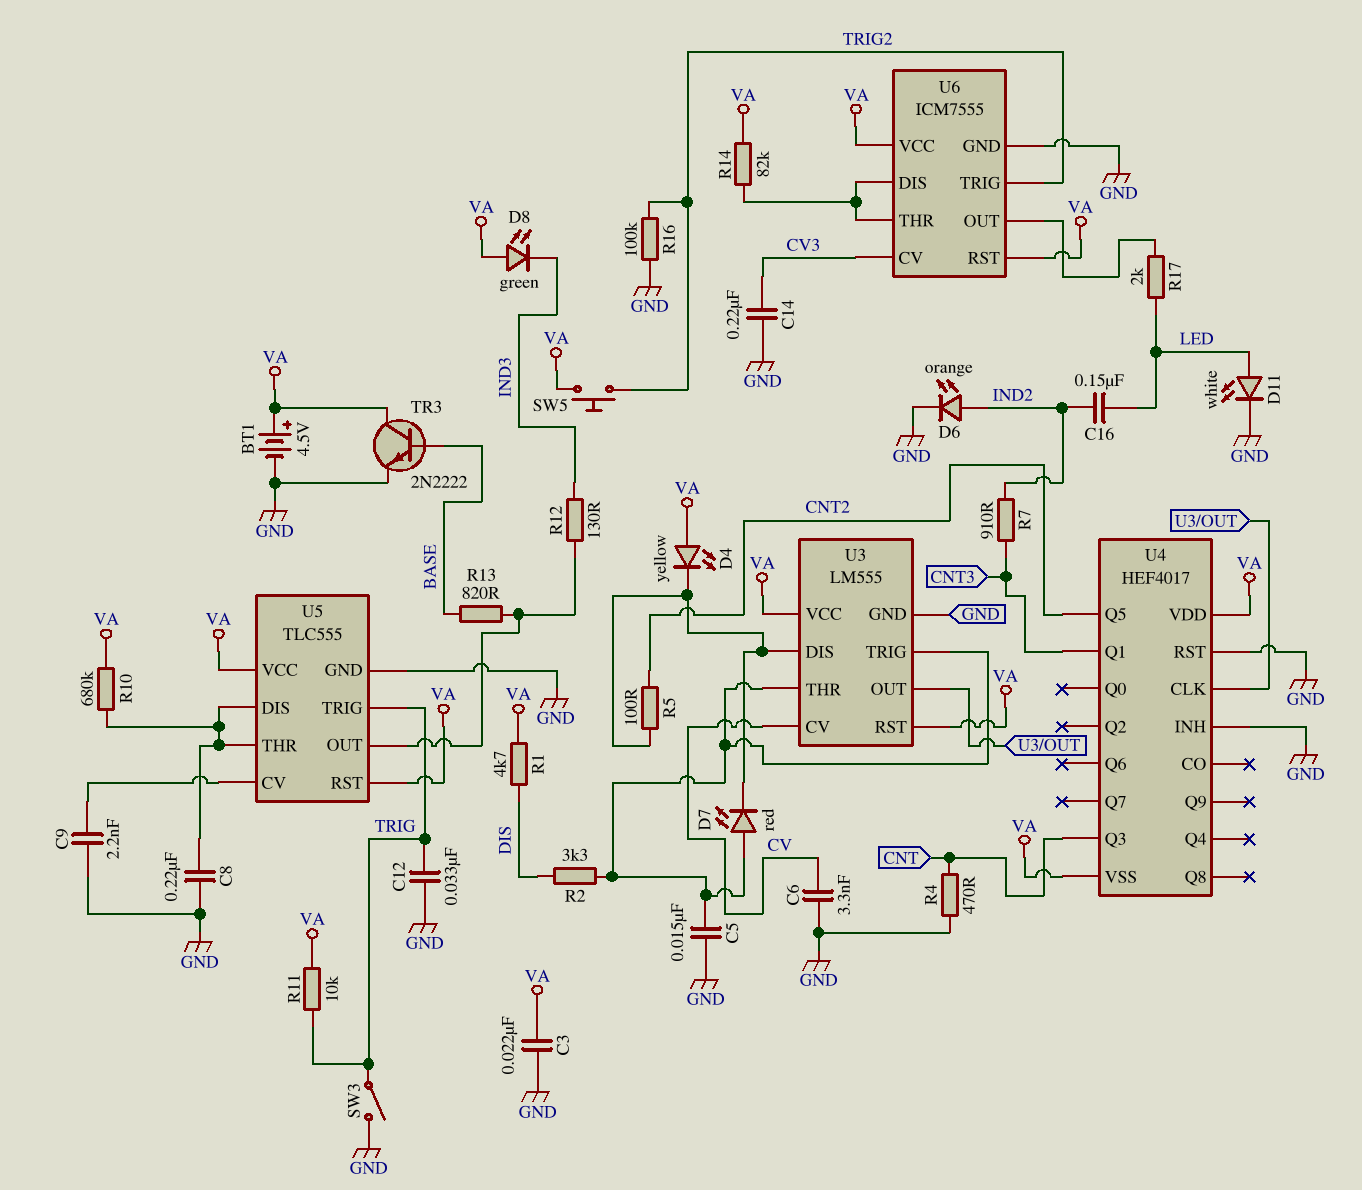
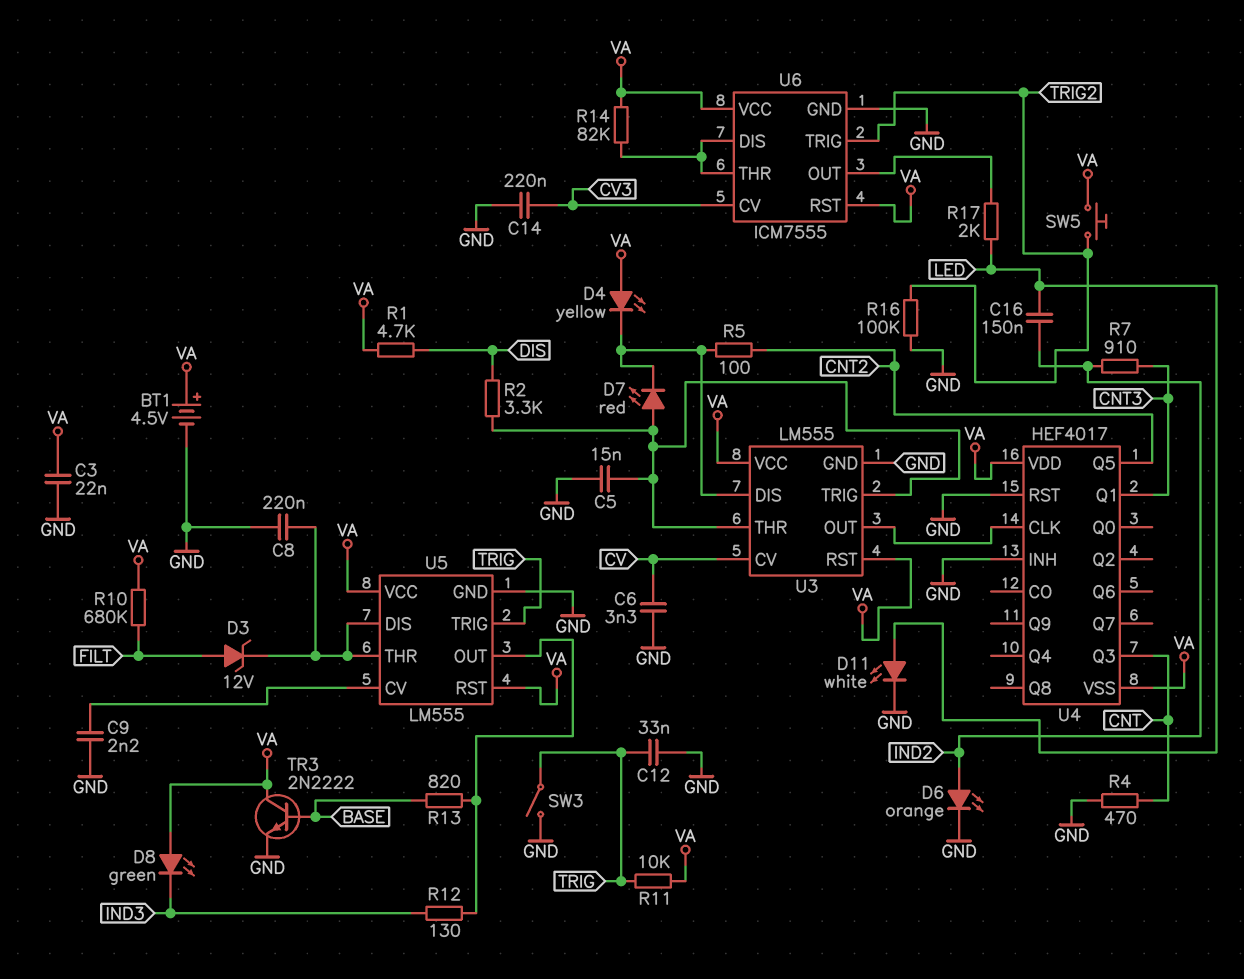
D3: none -> zener 12V (A FILT, K U5/DIS)
R10: 680k (U5/DIS, VA) -> 680k (FILT, VA)
U5: TLC555 -> LM555

